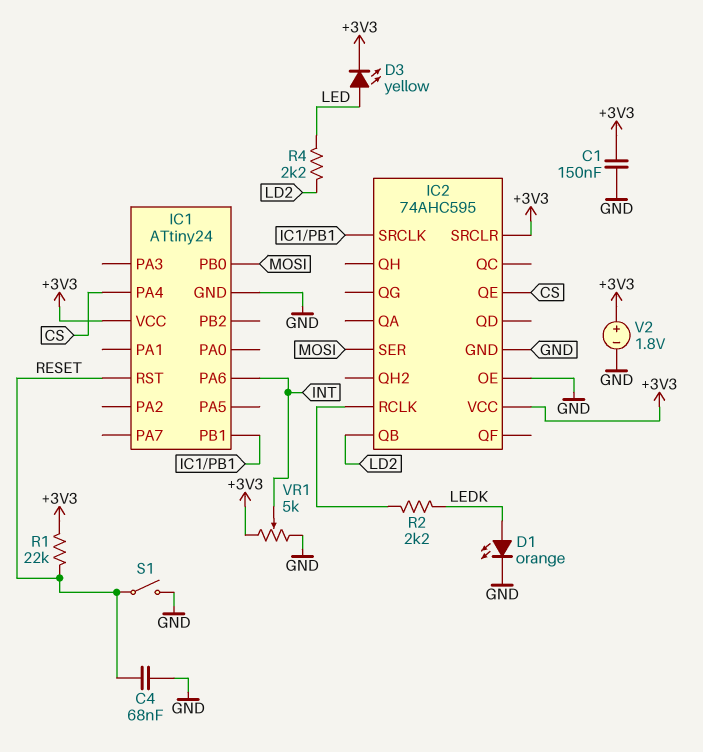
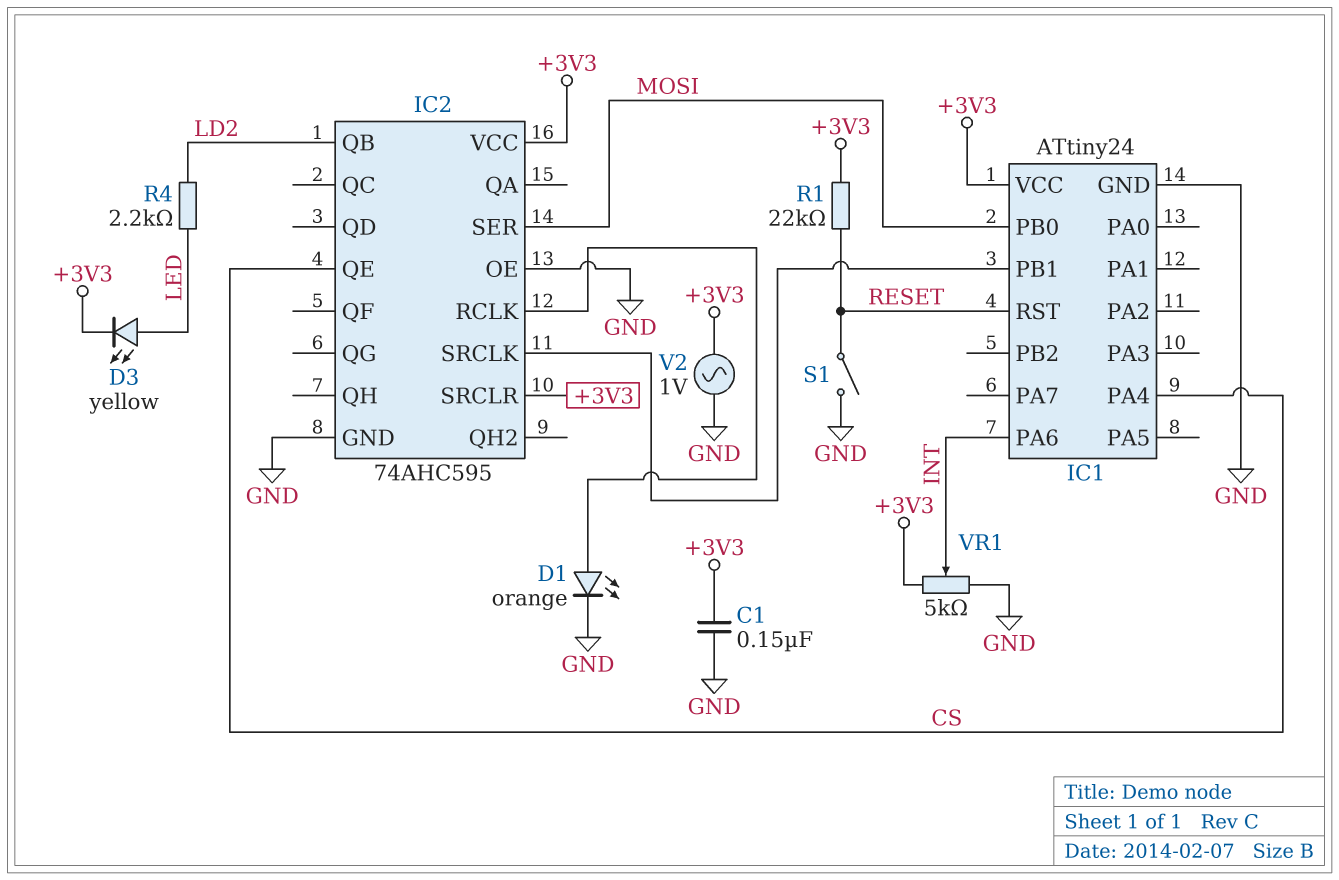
C4: 68nF (GND, RESET) -> none
D1: LED orange (A LEDK, K GND) -> LED orange (A IC2/RCLK, K GND)
R2: 2.2k (IC2/RCLK, LEDK) -> none
V2: 1.8V (plus +3V3, minus GND) -> AC 1V (+3V3, GND)

